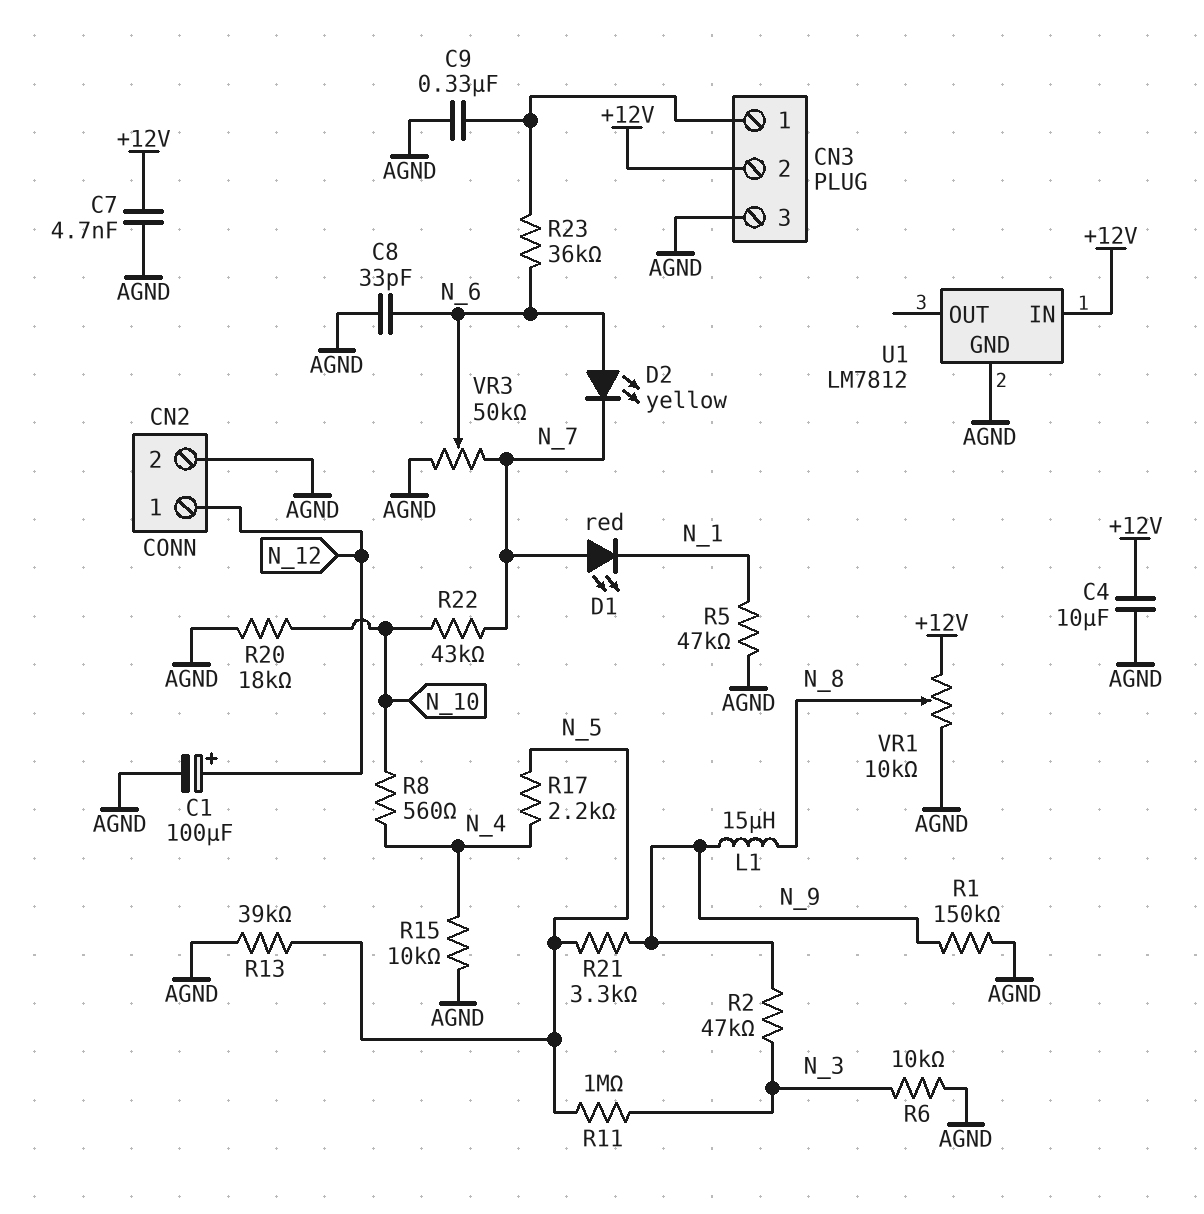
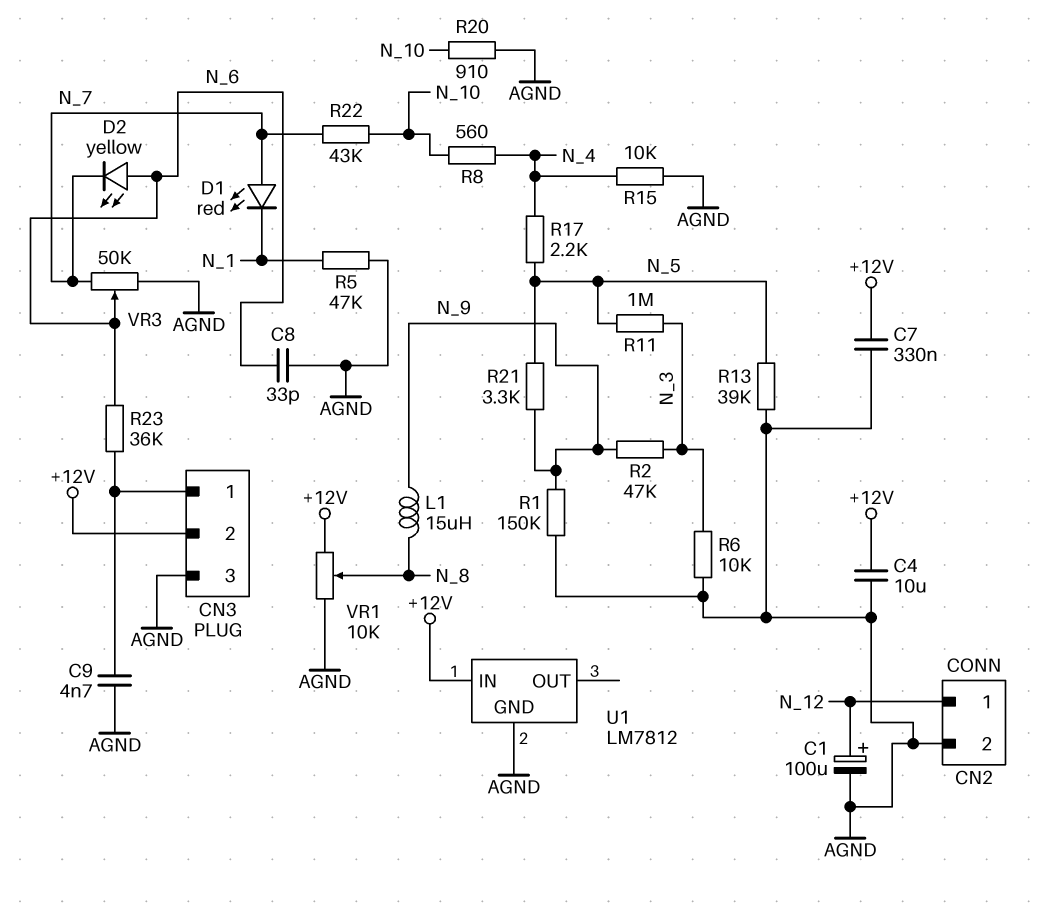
C7: 4.7nF (+12V, AGND) -> 330nF (+12V, AGND)
C9: 330nF (AGND, CN3/1) -> 4.7nF (AGND, CN3/1)
R20: 18k (AGND, N_10) -> 910 (AGND, N_10)

